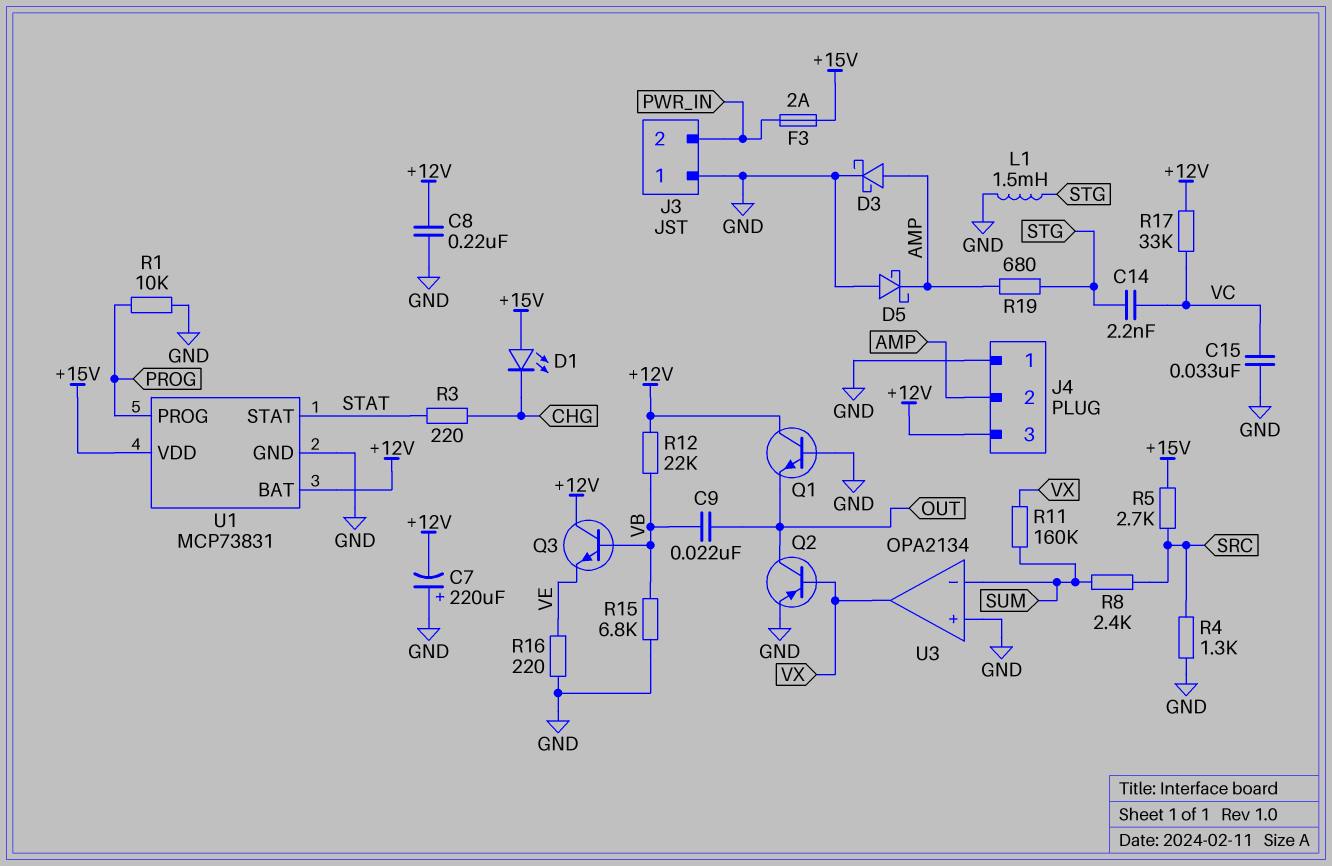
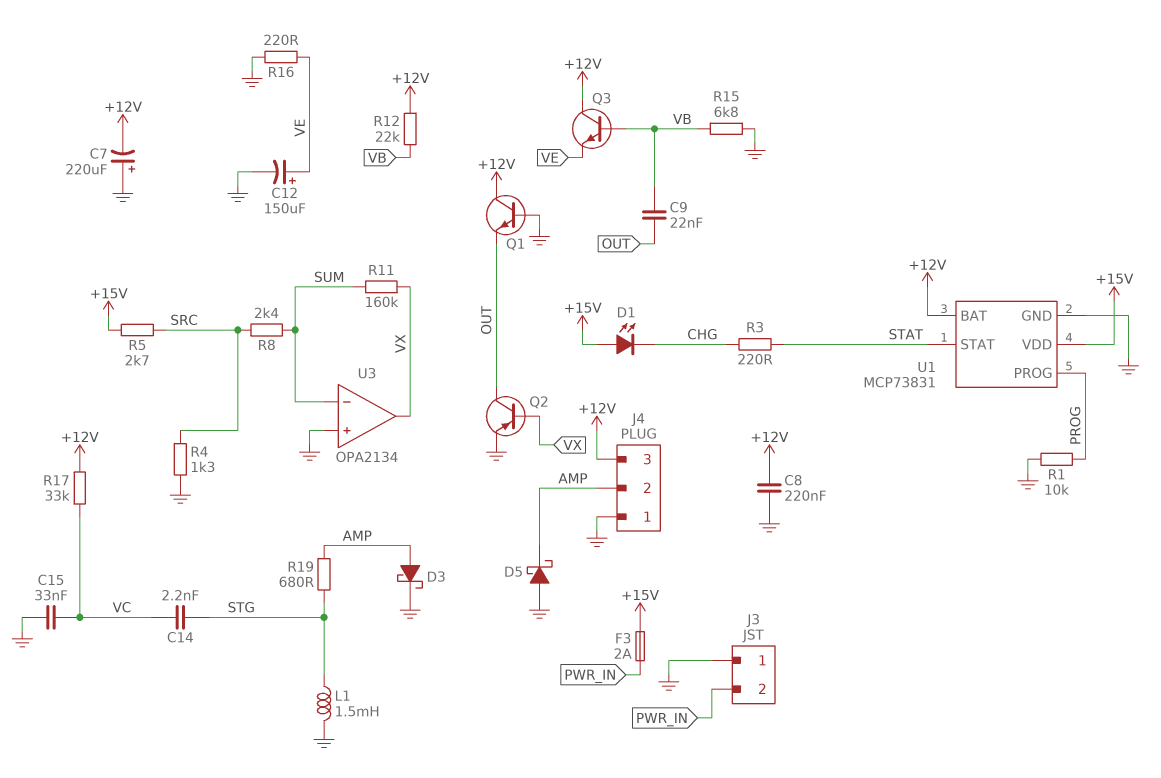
C12: none -> 150uF (plus VE, minus GND)

